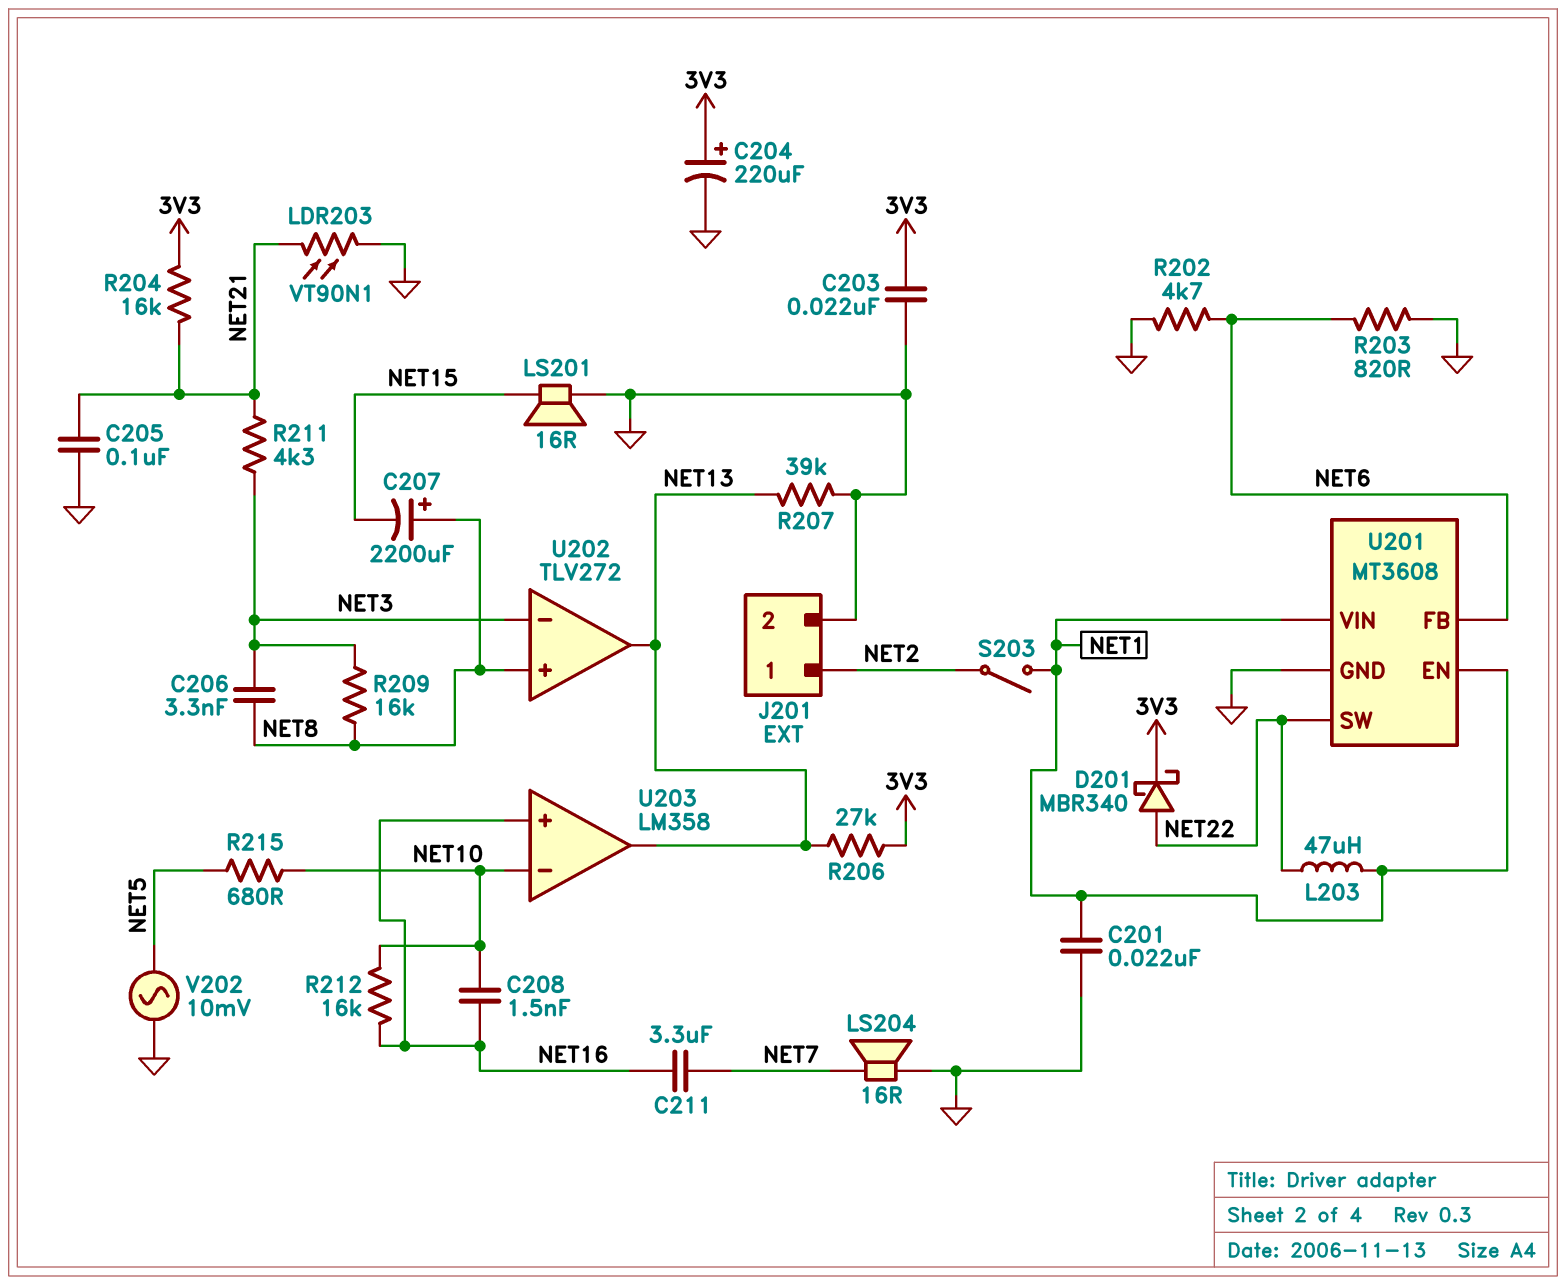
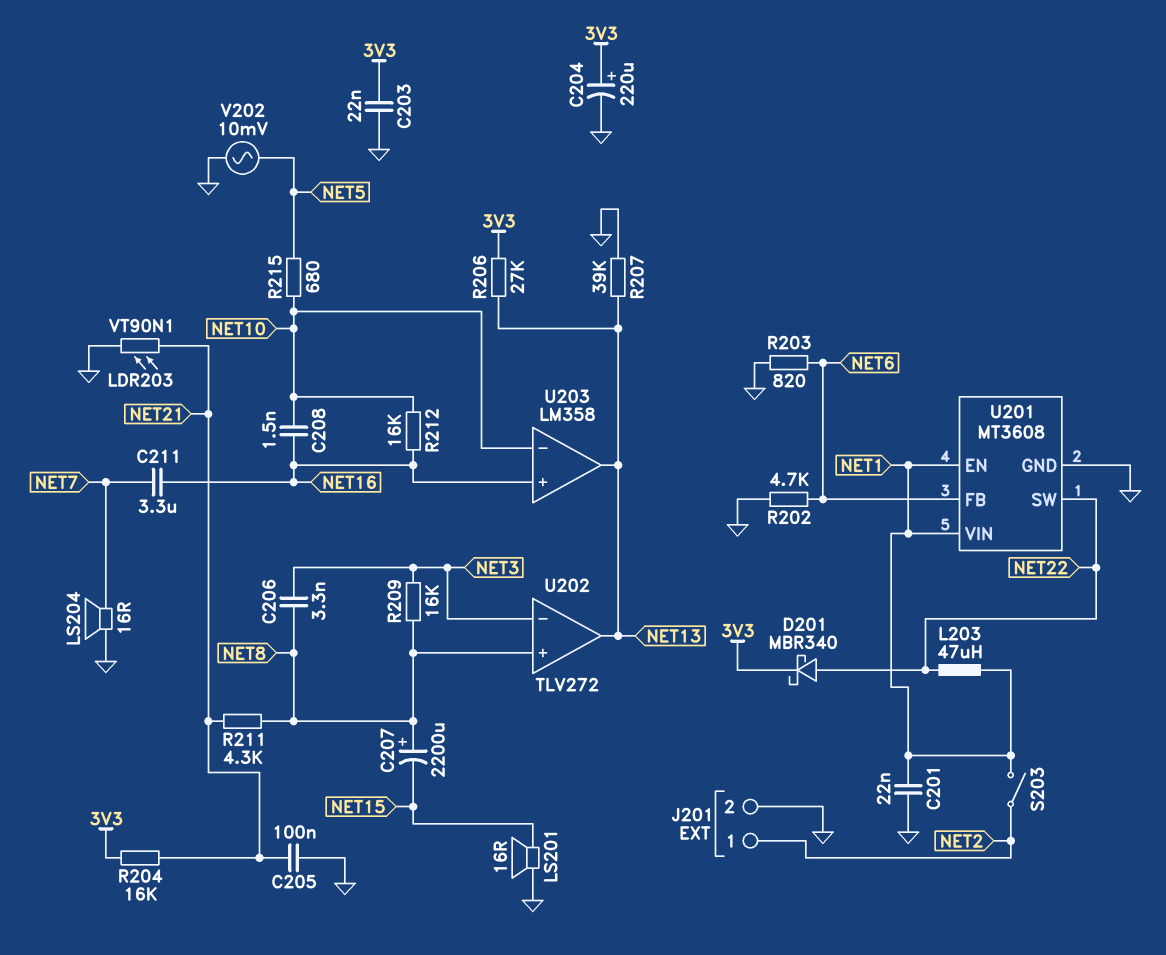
R211: 4.3k (NET3, NET21) -> 4.3k (NET8, NET21)

